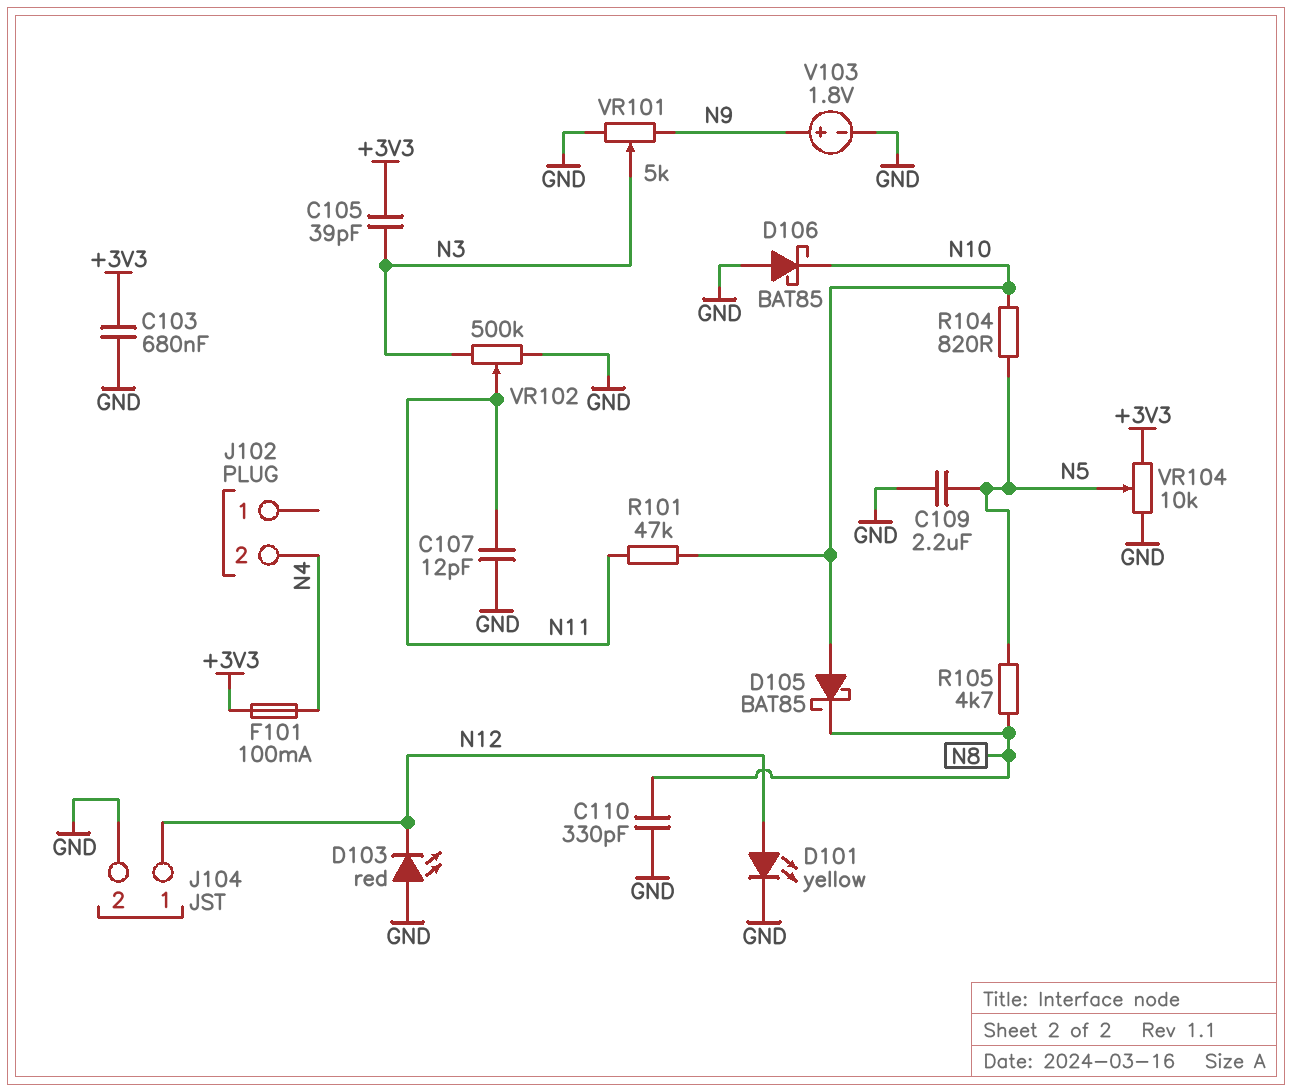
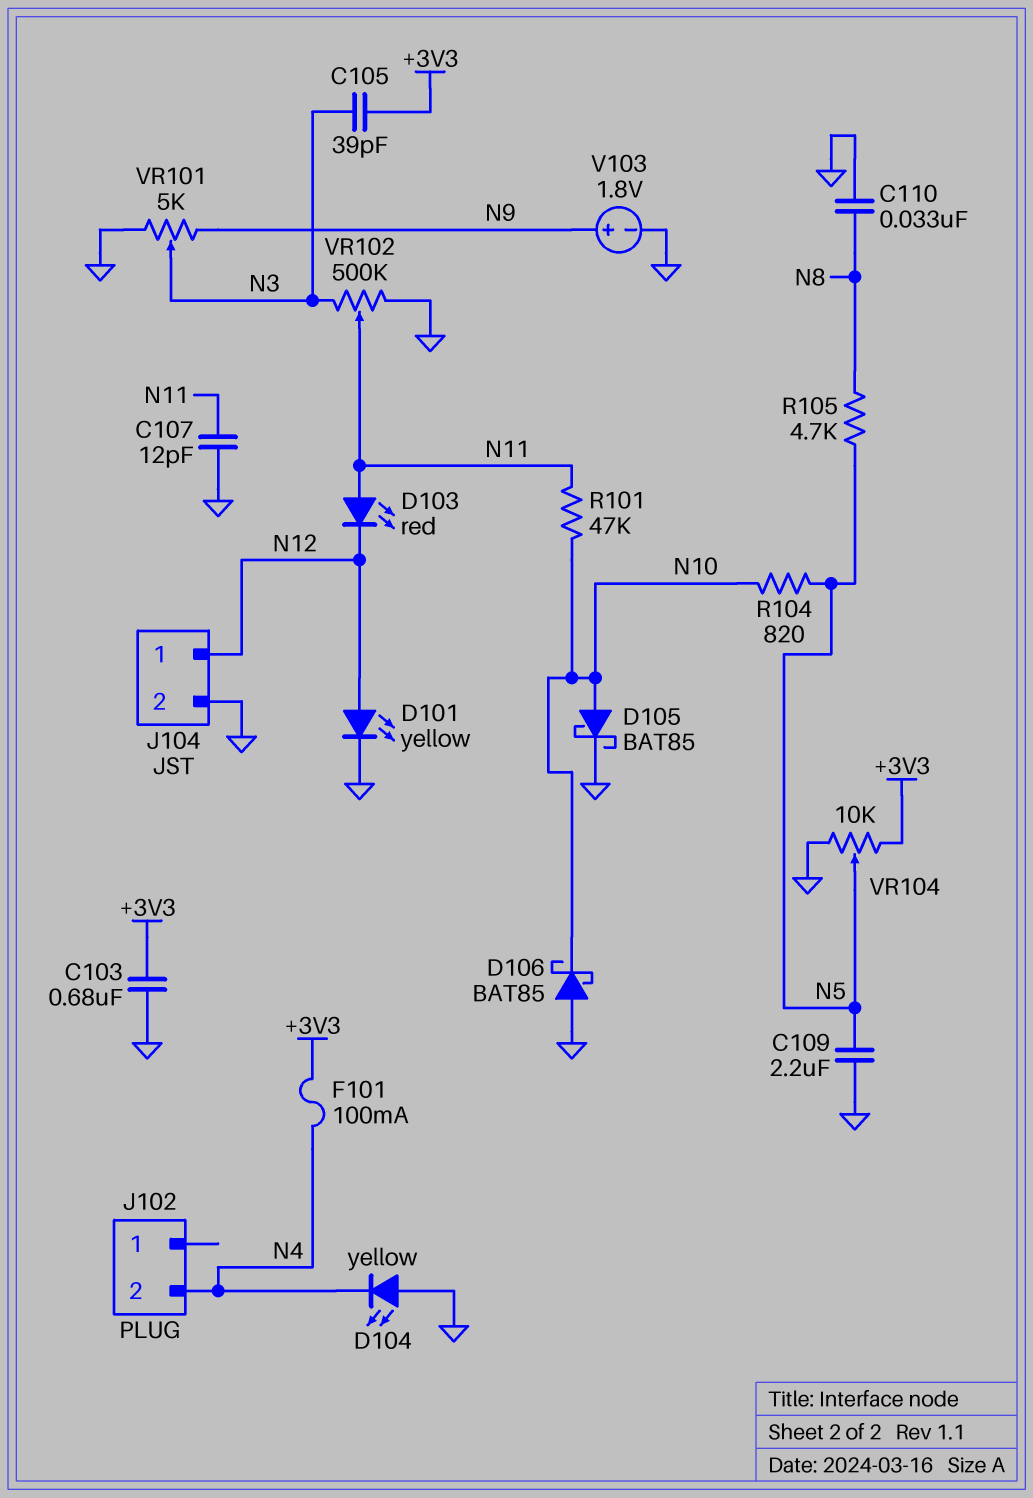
C110: 330pF (GND, N8) -> 33nF (GND, N8)
D103: LED red (A GND, K N12) -> LED red (A N11, K N12)
D104: none -> LED yellow (A GND, K N4)
D105: schottky BAT85 (A N10, K N8) -> schottky BAT85 (A N10, K GND)

